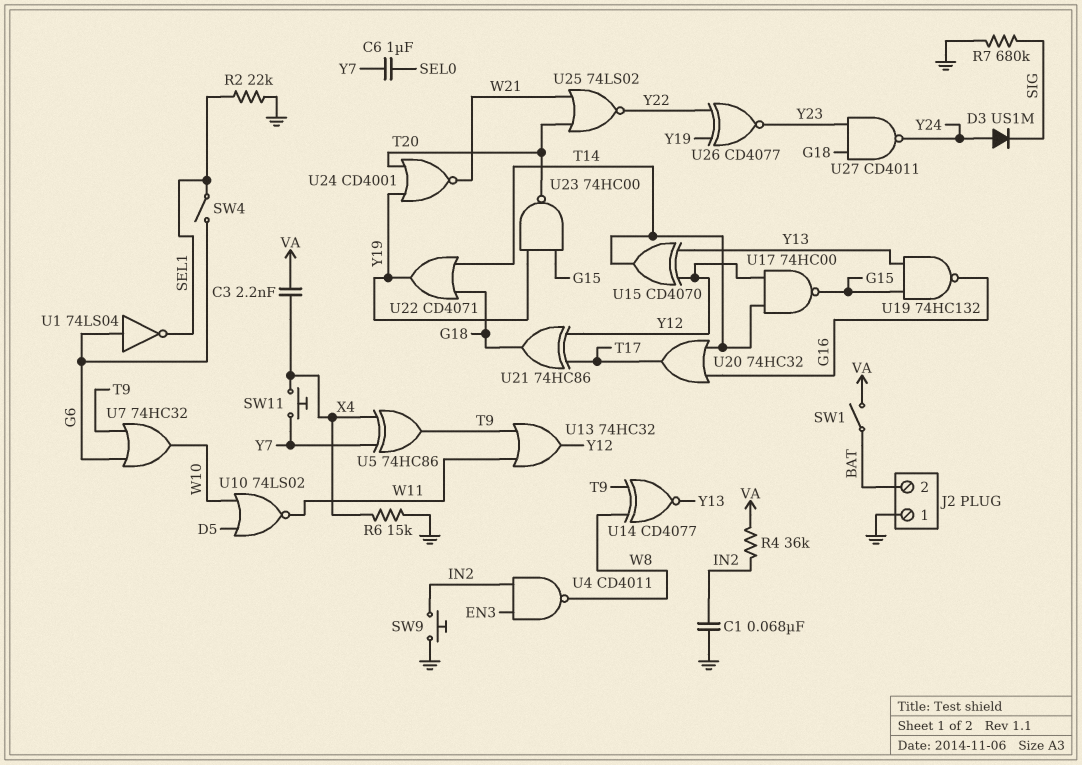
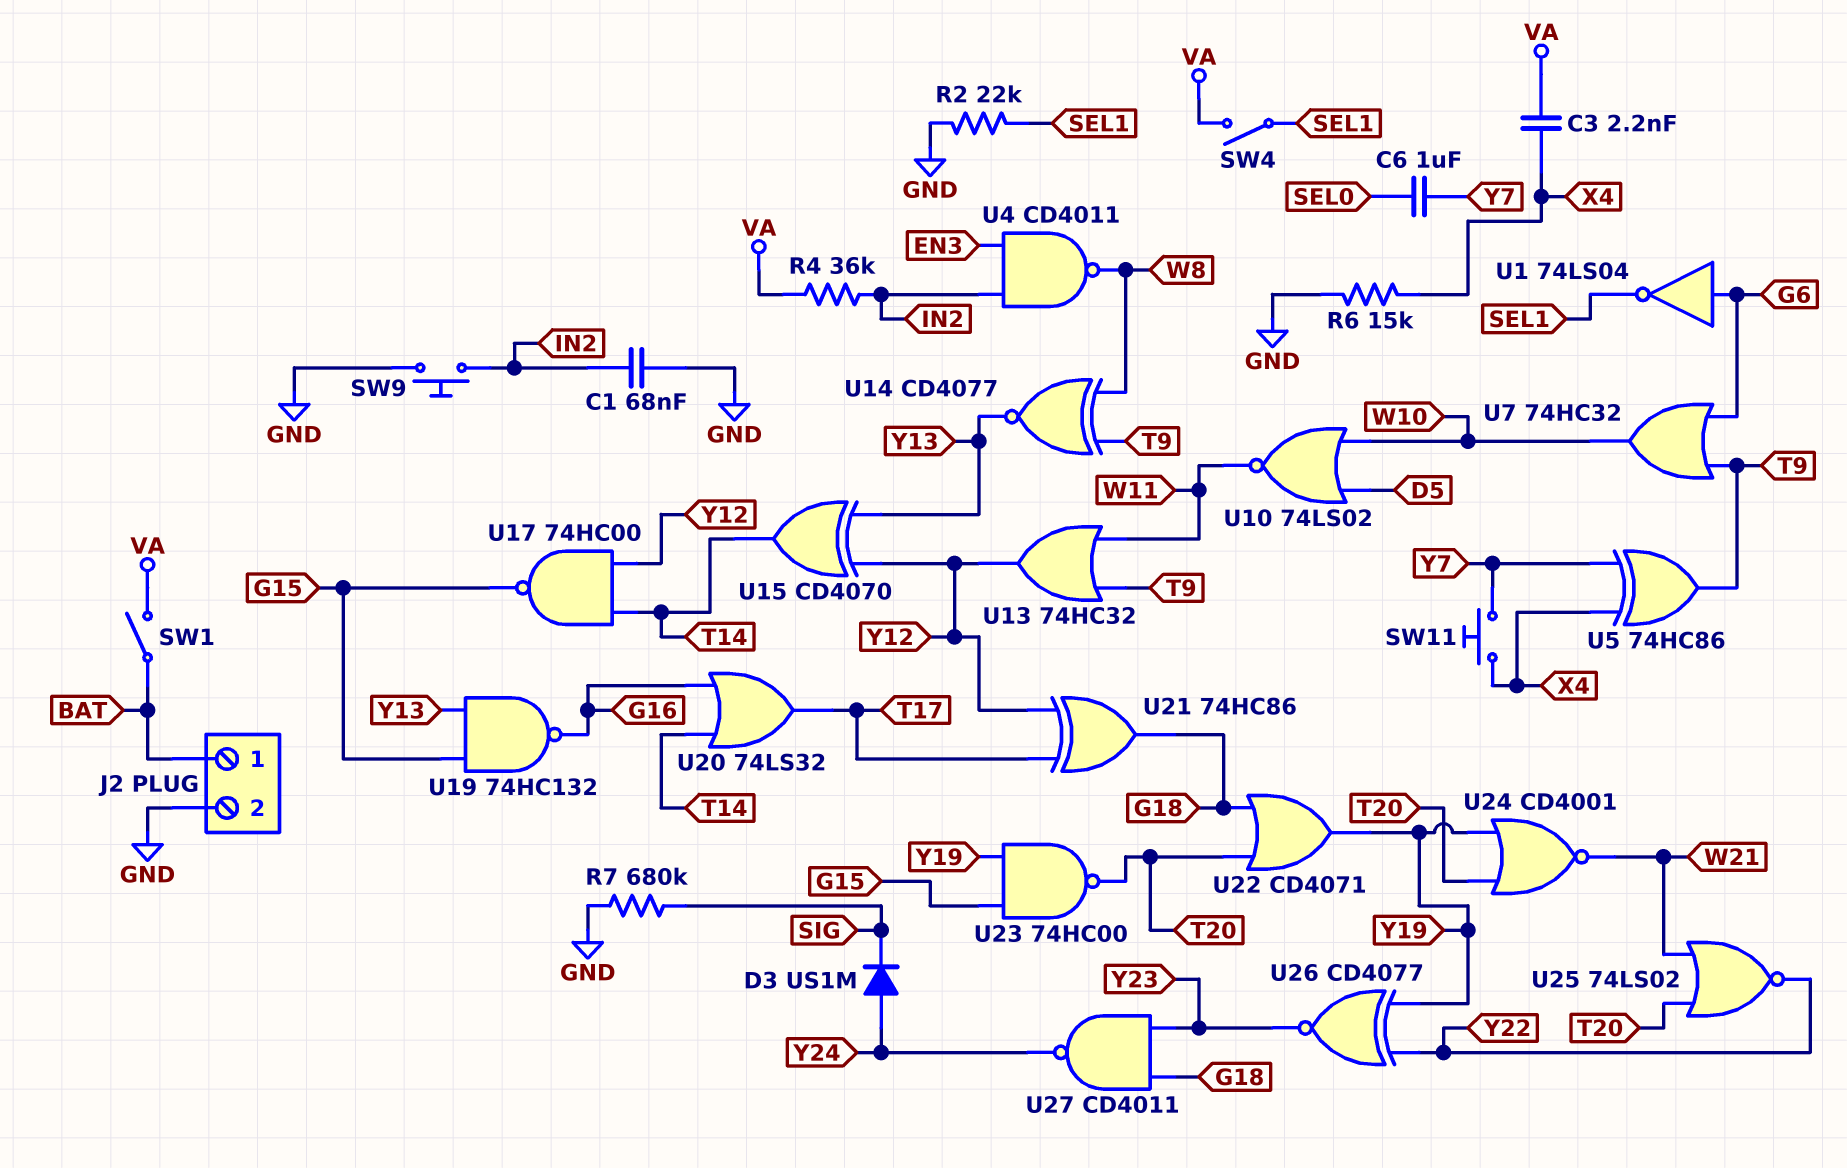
J2 pin 1: GND -> BAT
J2 pin 2: BAT -> GND
SW4: switch (G6, SEL1) -> switch (SEL1, VA)
U20: OR 74HC32 (in G16, in T14, out T17) -> OR 74LS32 (in G16, in T14, out T17)
U22: OR CD4071 (in G18, in T14, out Y19) -> OR CD4071 (in G18, in T20, out Y19)

